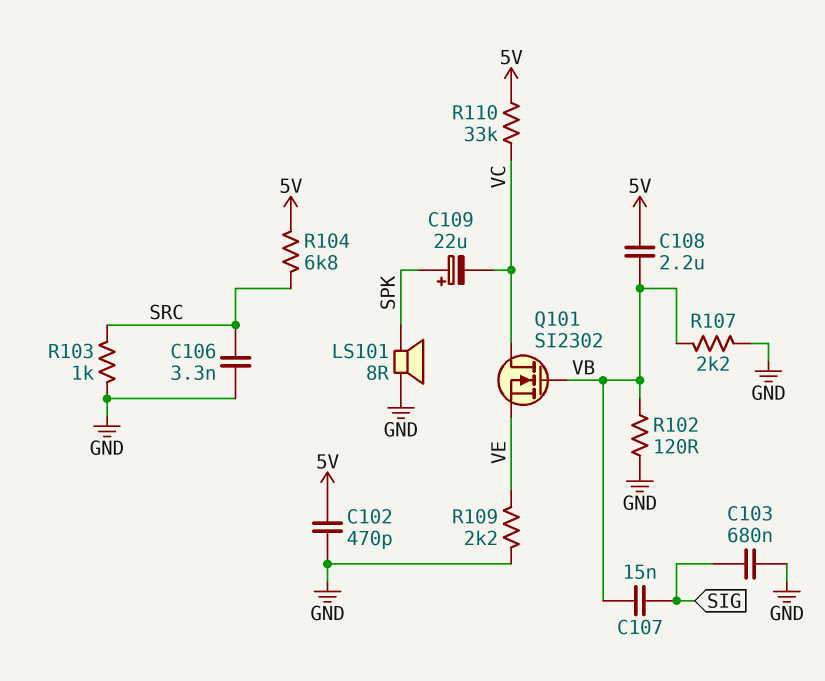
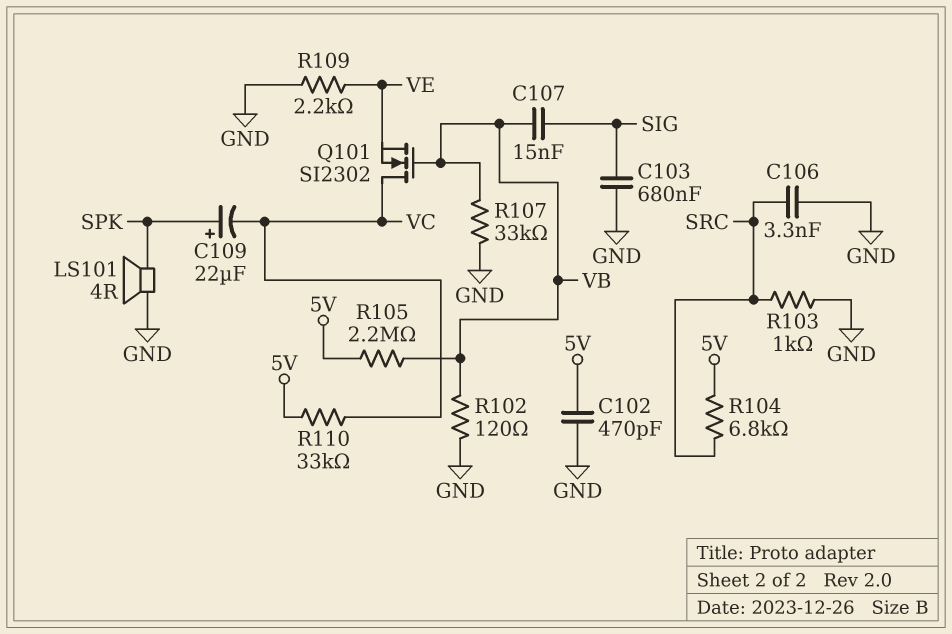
C108: 2.2uF (5V, VB) -> none
LS101: speaker 8R (GND, SPK) -> speaker 4R (GND, SPK)
R105: none -> 2.2M (5V, VB)
R107: 2.2k (GND, VB) -> 33k (GND, VB)

